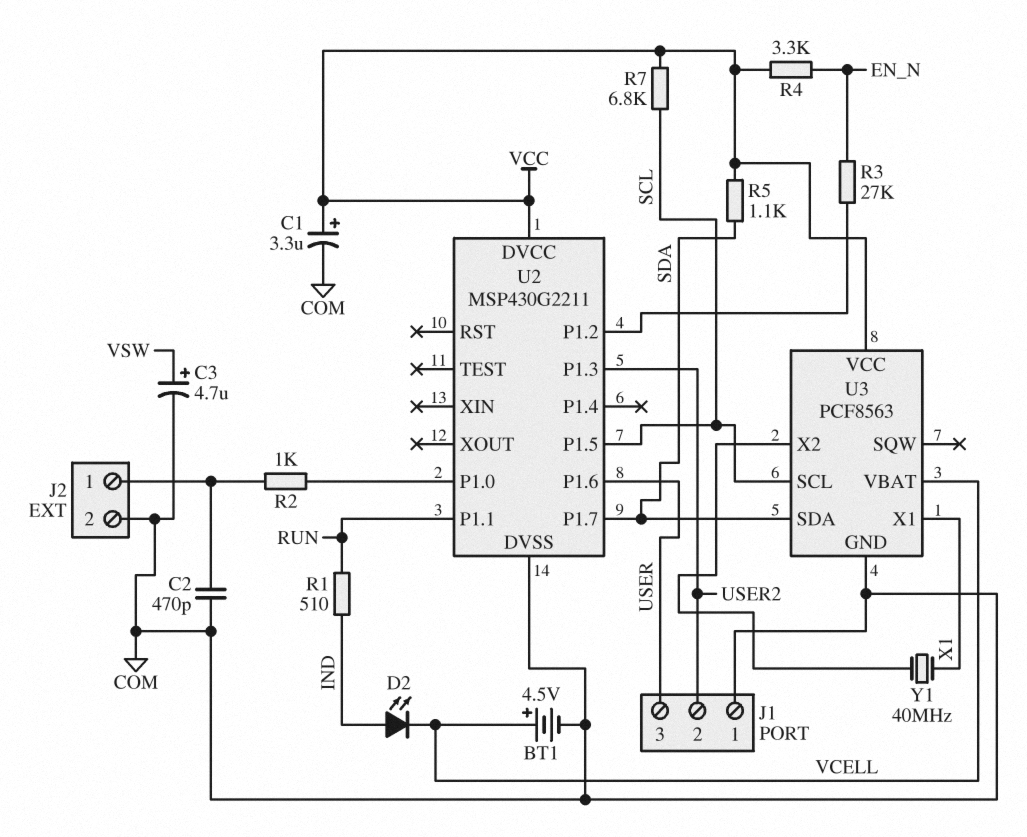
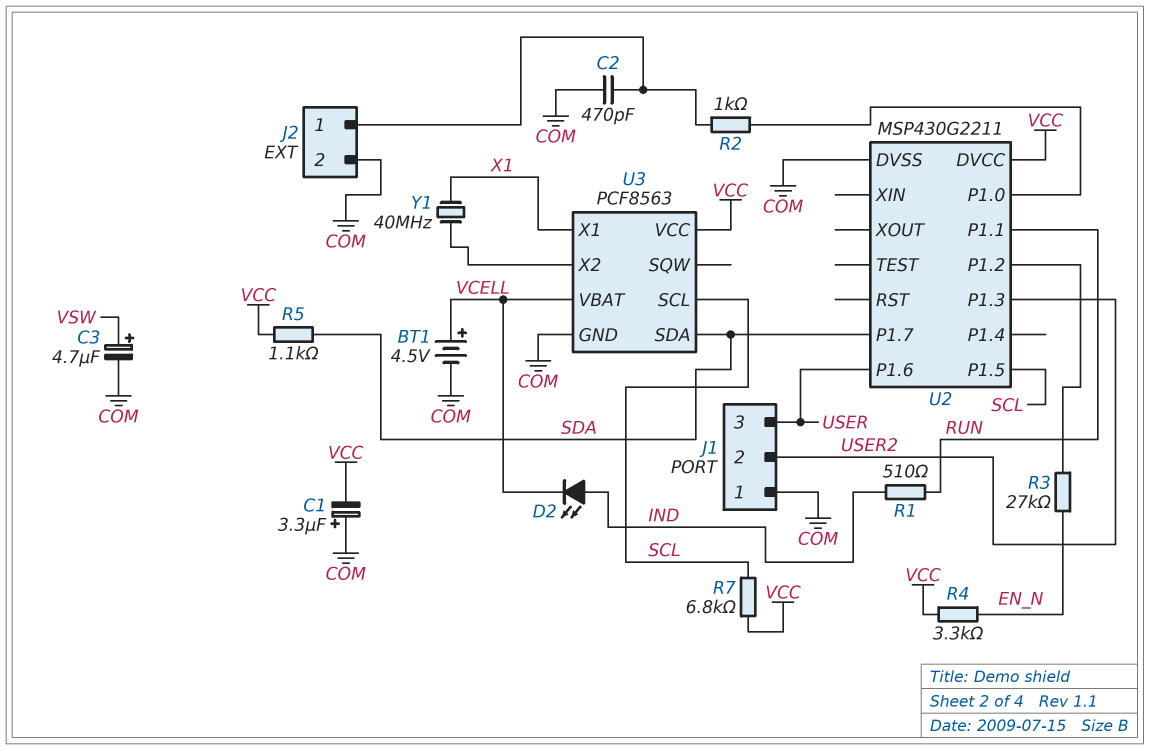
C1: 3.3uF (plus VCC, minus COM) -> 3.3uF (plus COM, minus VCC)

